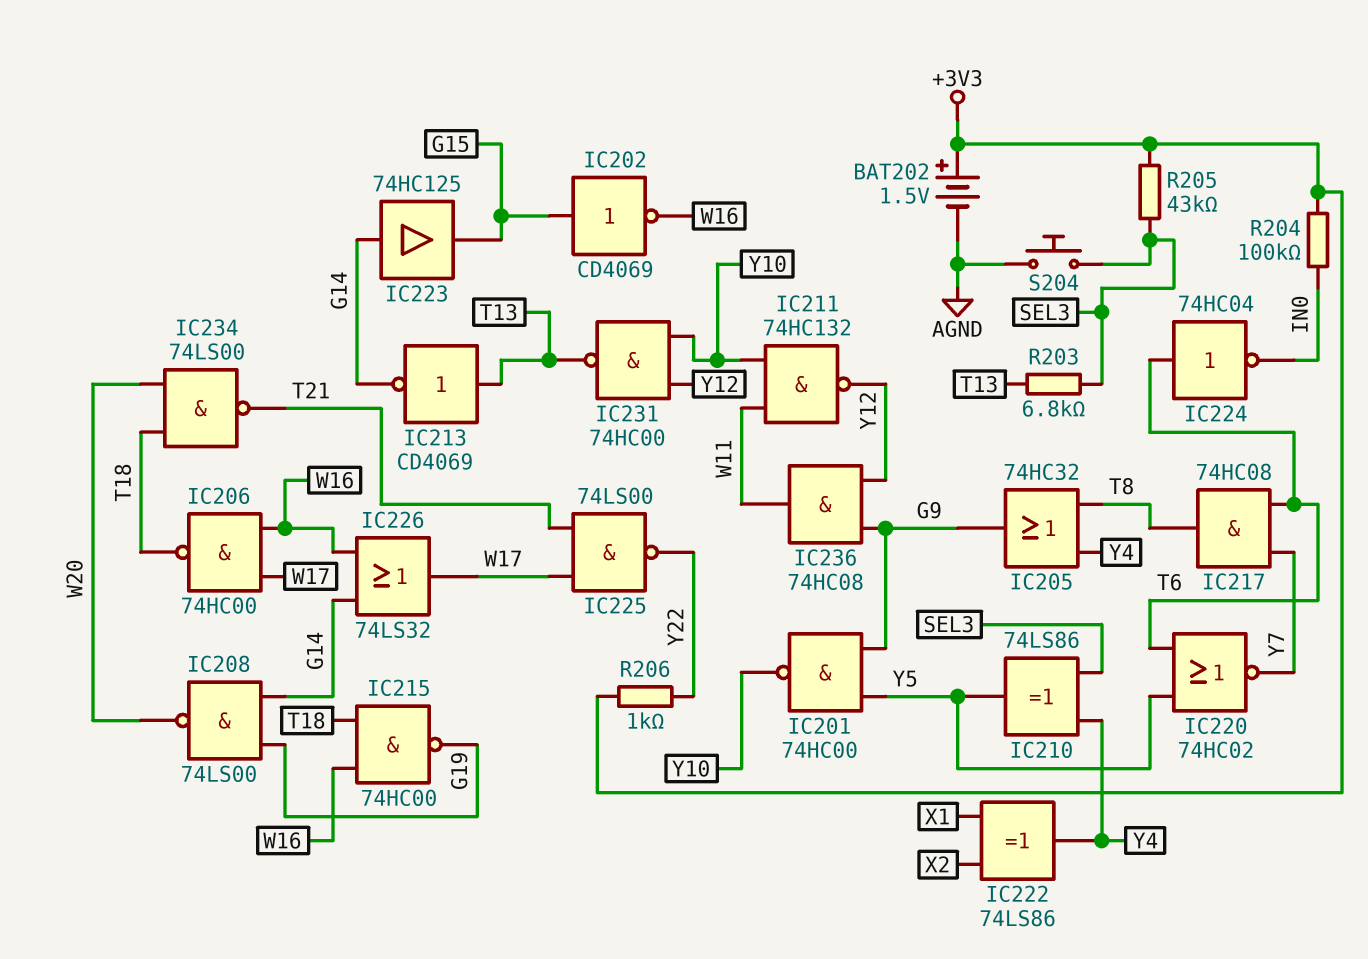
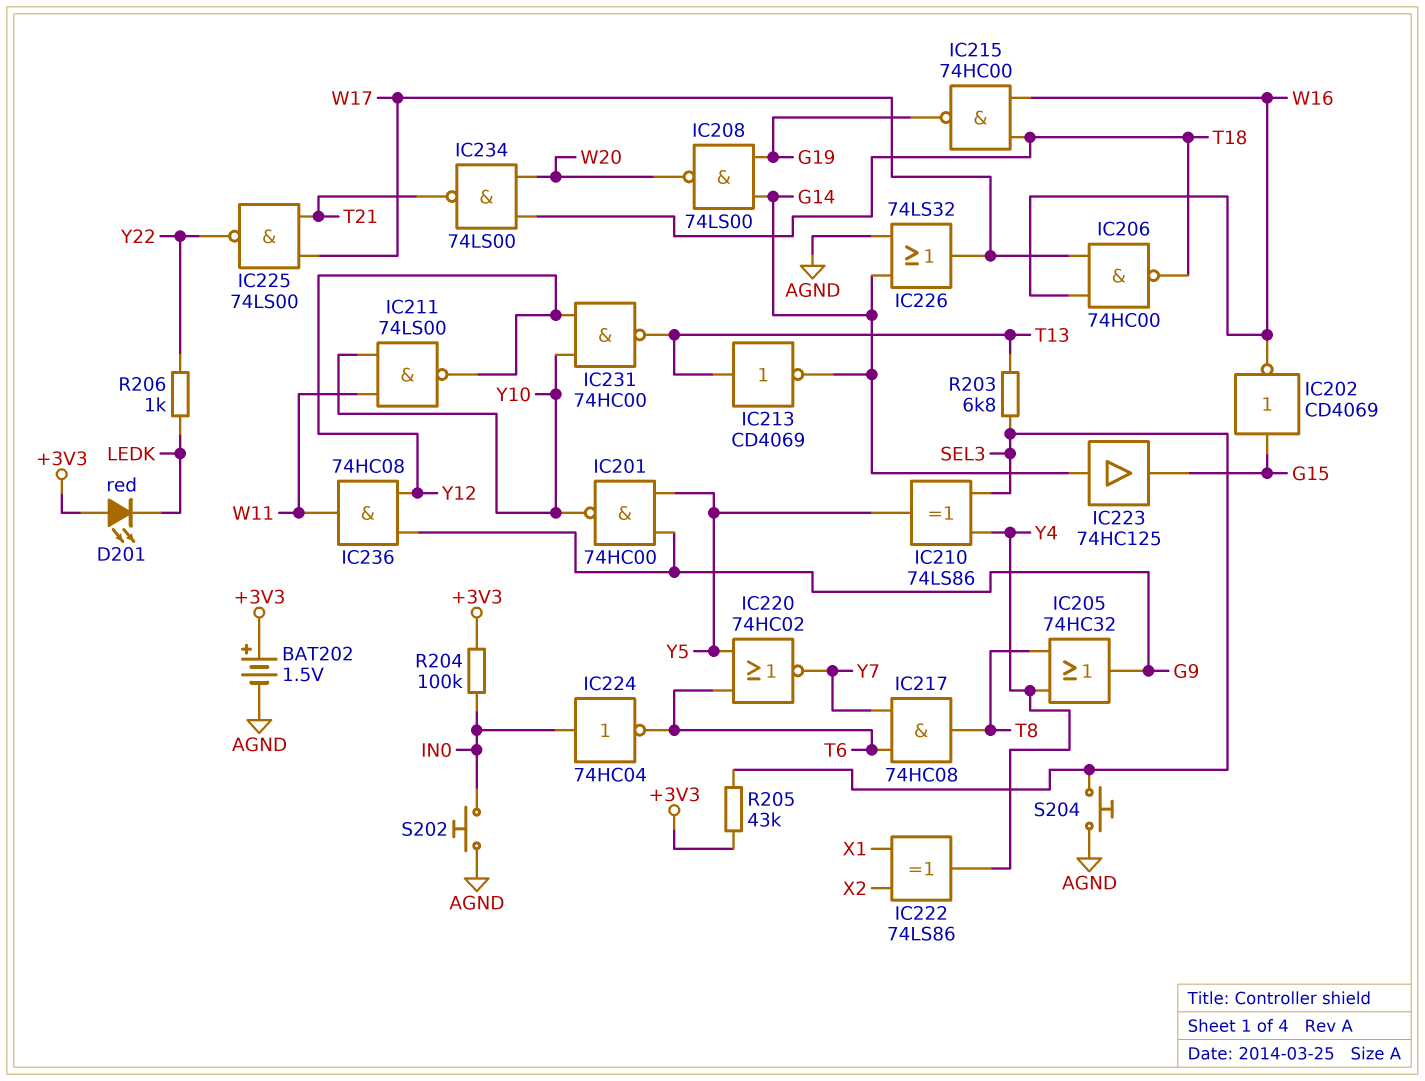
D201: none -> LED red (A +3V3, K LEDK)
IC211: NAND 74HC132 (in W11, in Y10, out Y12) -> NAND 74LS00 (in W11, in Y10, out Y12)
IC224: NOT 74HC04 (in T6, out IN0) -> NOT 74HC04 (in IN0, out T6)
IC226: OR 74LS32 (in G14, in W16, out W17) -> OR 74LS32 (in AGND, in G14, out W17)
R206: 1k (+3V3, Y22) -> 1k (LEDK, Y22)
S202: none -> button (AGND, IN0)

